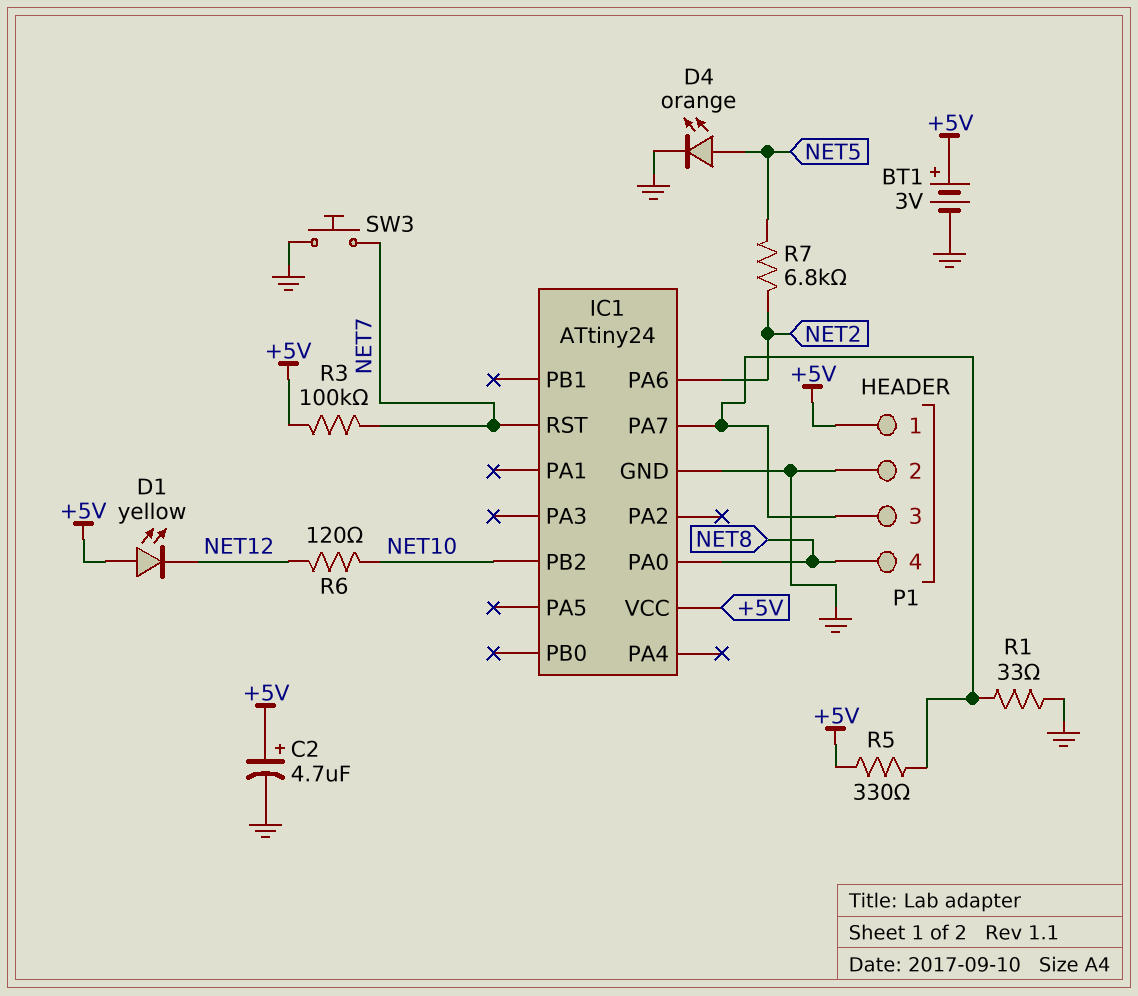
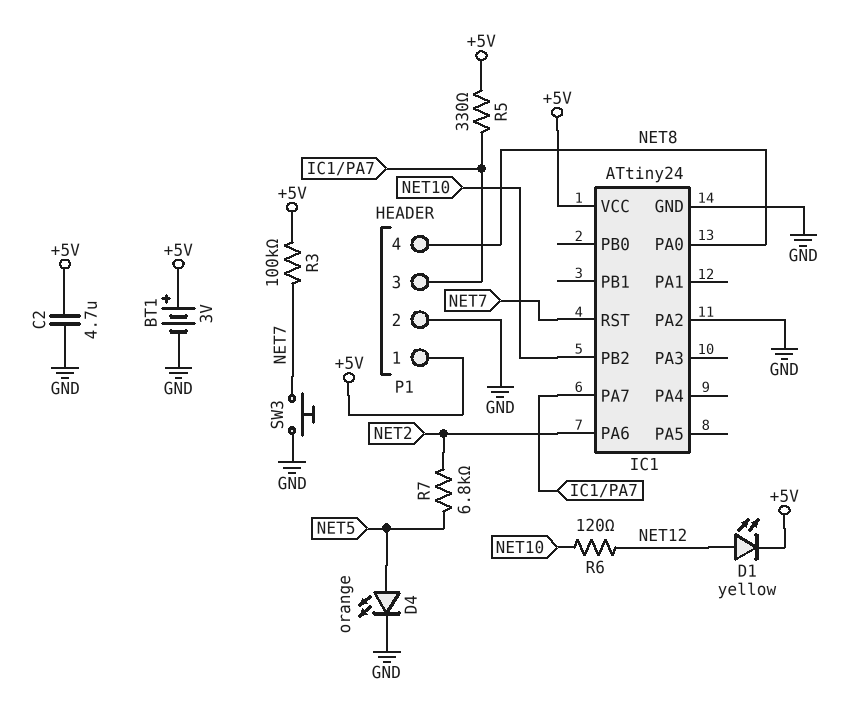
C2: 4.7uF (plus +5V, minus GND) -> 4.7uF (+5V, GND)
D1: LED yellow (A +5V, K NET12) -> LED yellow (A NET12, K +5V)
IC1 pin PA2: none -> GND
R1: 33 (GND, IC1/PA7) -> none

